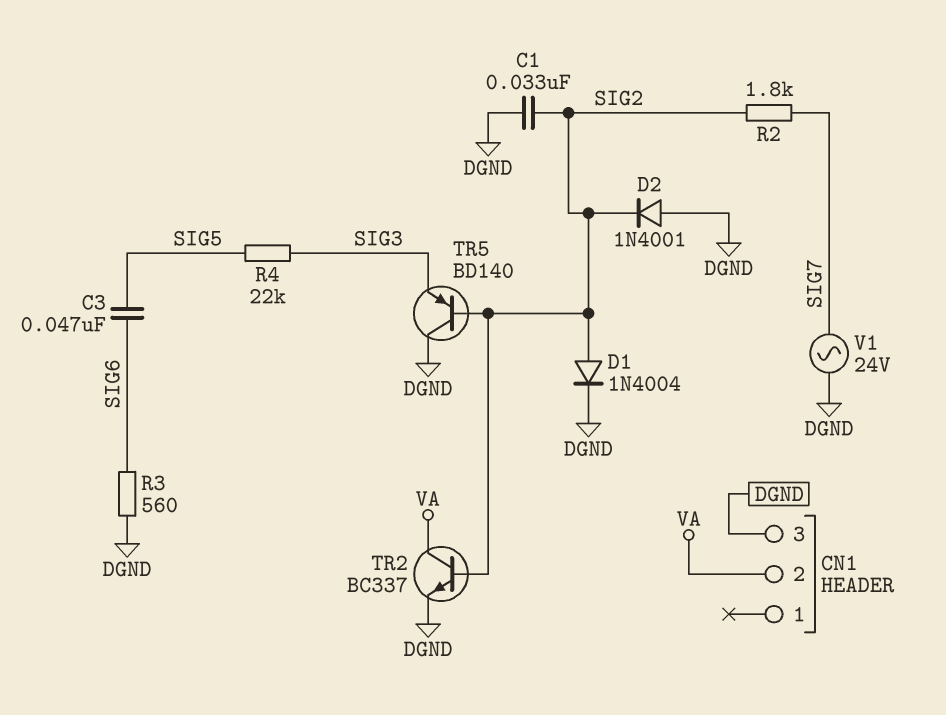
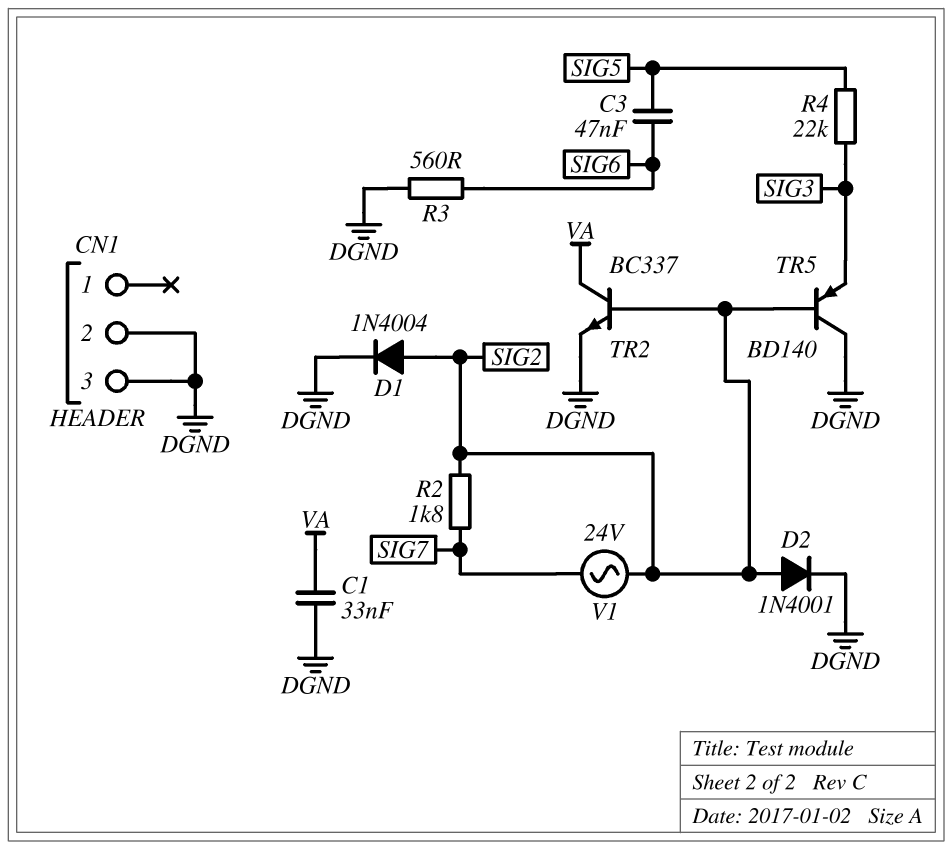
C1: 33nF (DGND, SIG2) -> 33nF (DGND, VA)
CN1 pin 2: VA -> DGND
D2: diode 1N4001 (A DGND, K SIG2) -> diode 1N4001 (A SIG2, K DGND)
V1: AC 24V (DGND, SIG7) -> AC 24V (SIG2, SIG7)

